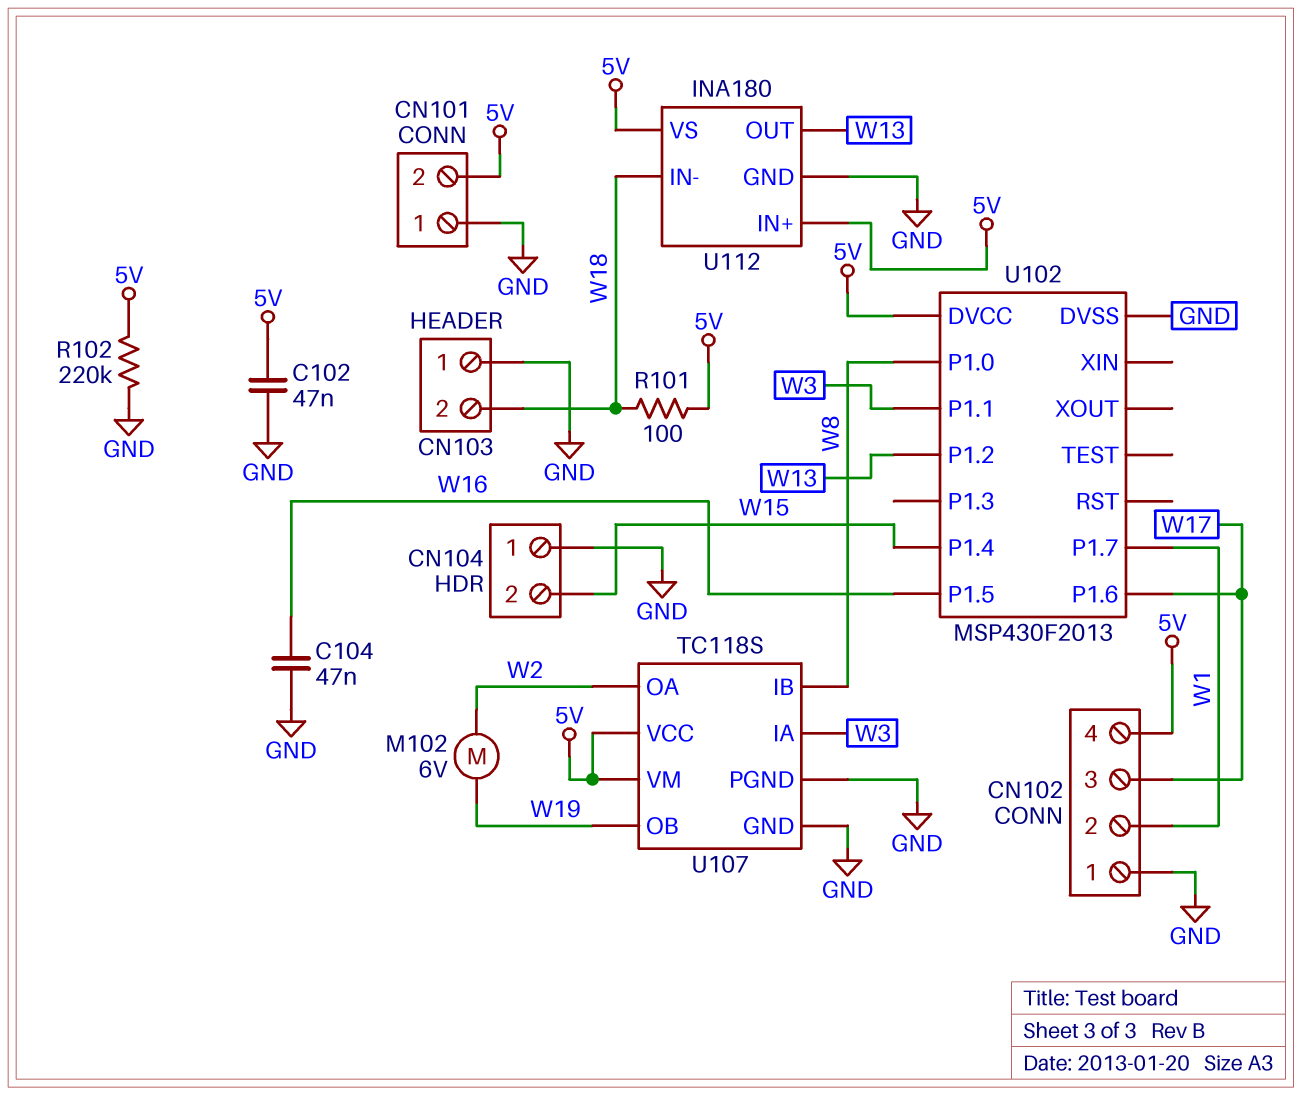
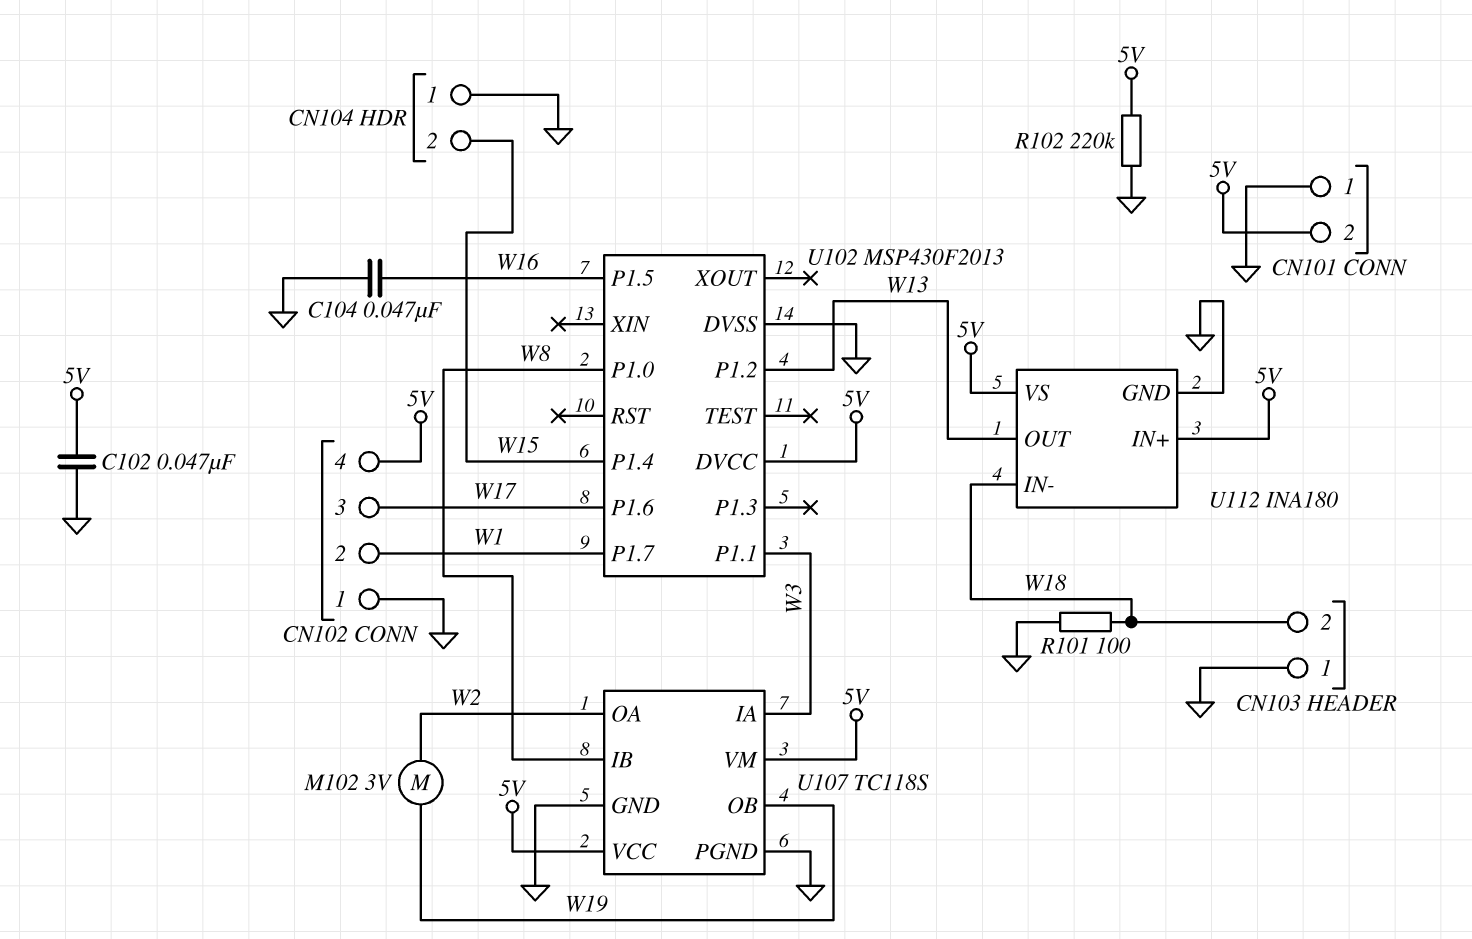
M102: motor 6V (W2, W19) -> motor 3V (W2, W19)
R101: 100 (5V, W18) -> 100 (GND, W18)

